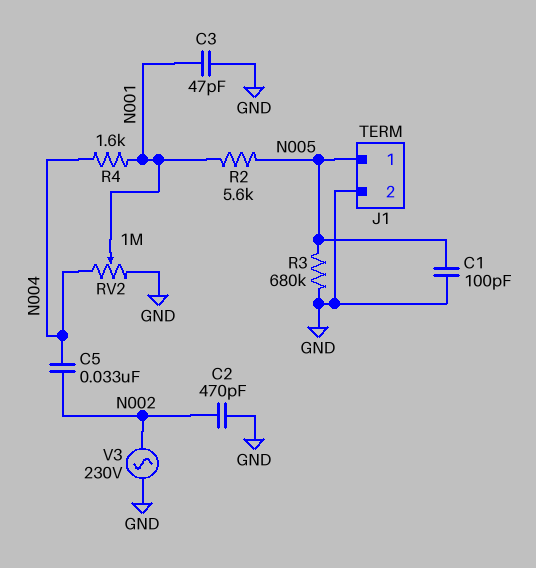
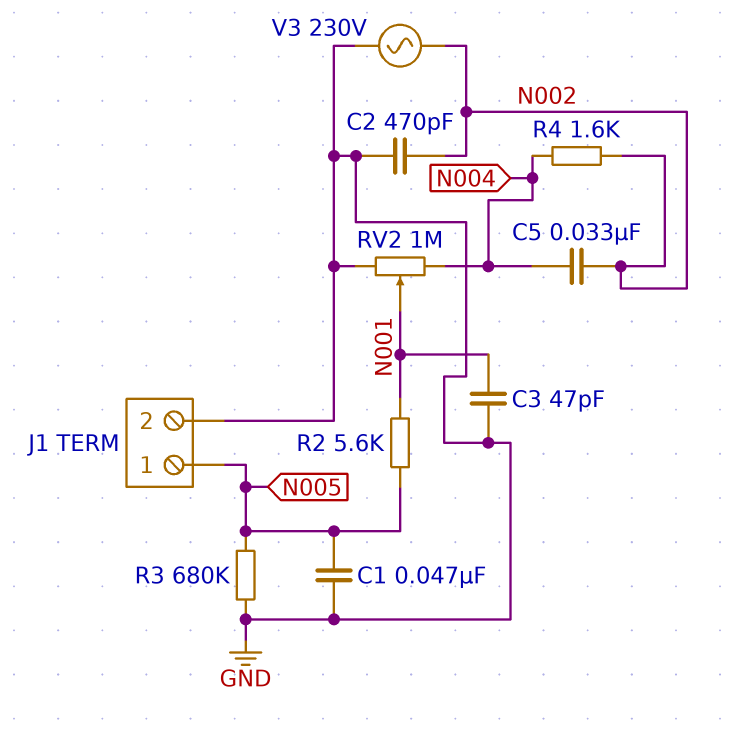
C1: 100pF (GND, N005) -> 47nF (GND, N005)
R4: 1.6k (N001, N004) -> 1.6k (N002, N004)

